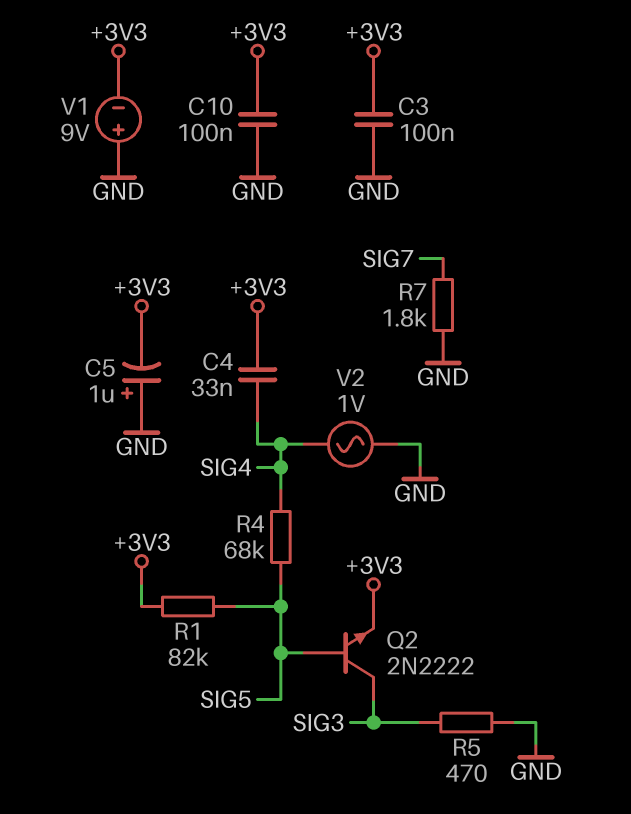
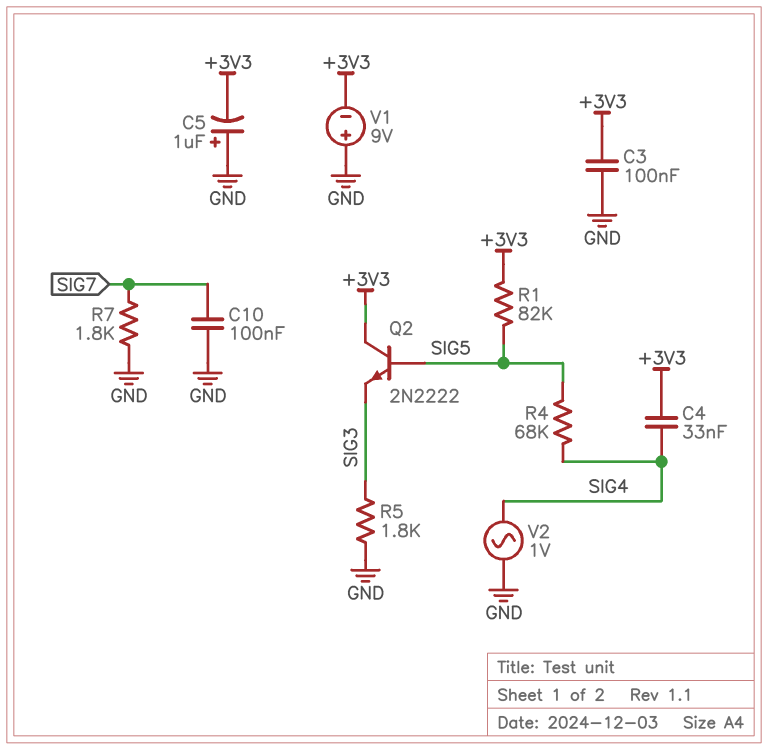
C10: 100nF (+3V3, GND) -> 100nF (GND, SIG7)
Q2: NPN 2N2222 (B SIG5, C SIG3, E +3V3) -> NPN 2N2222 (B SIG5, C +3V3, E SIG3)
R5: 470 (GND, SIG3) -> 1.8k (GND, SIG3)

